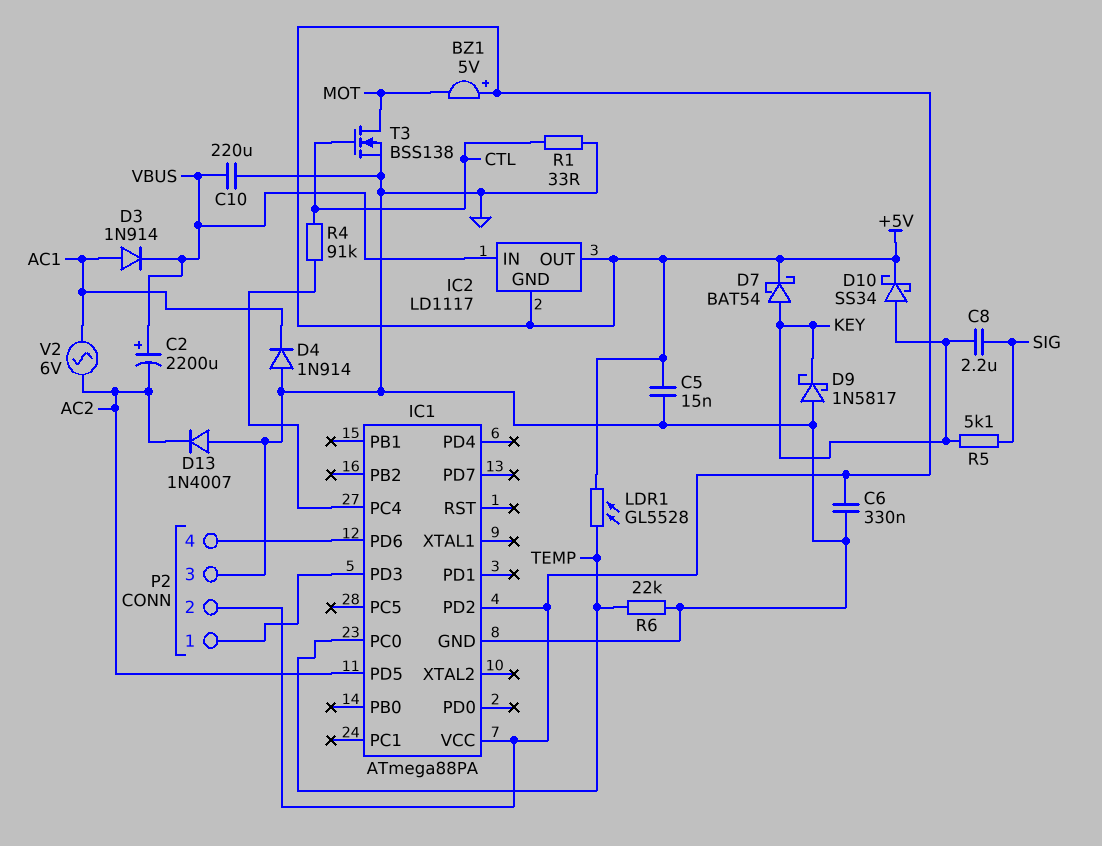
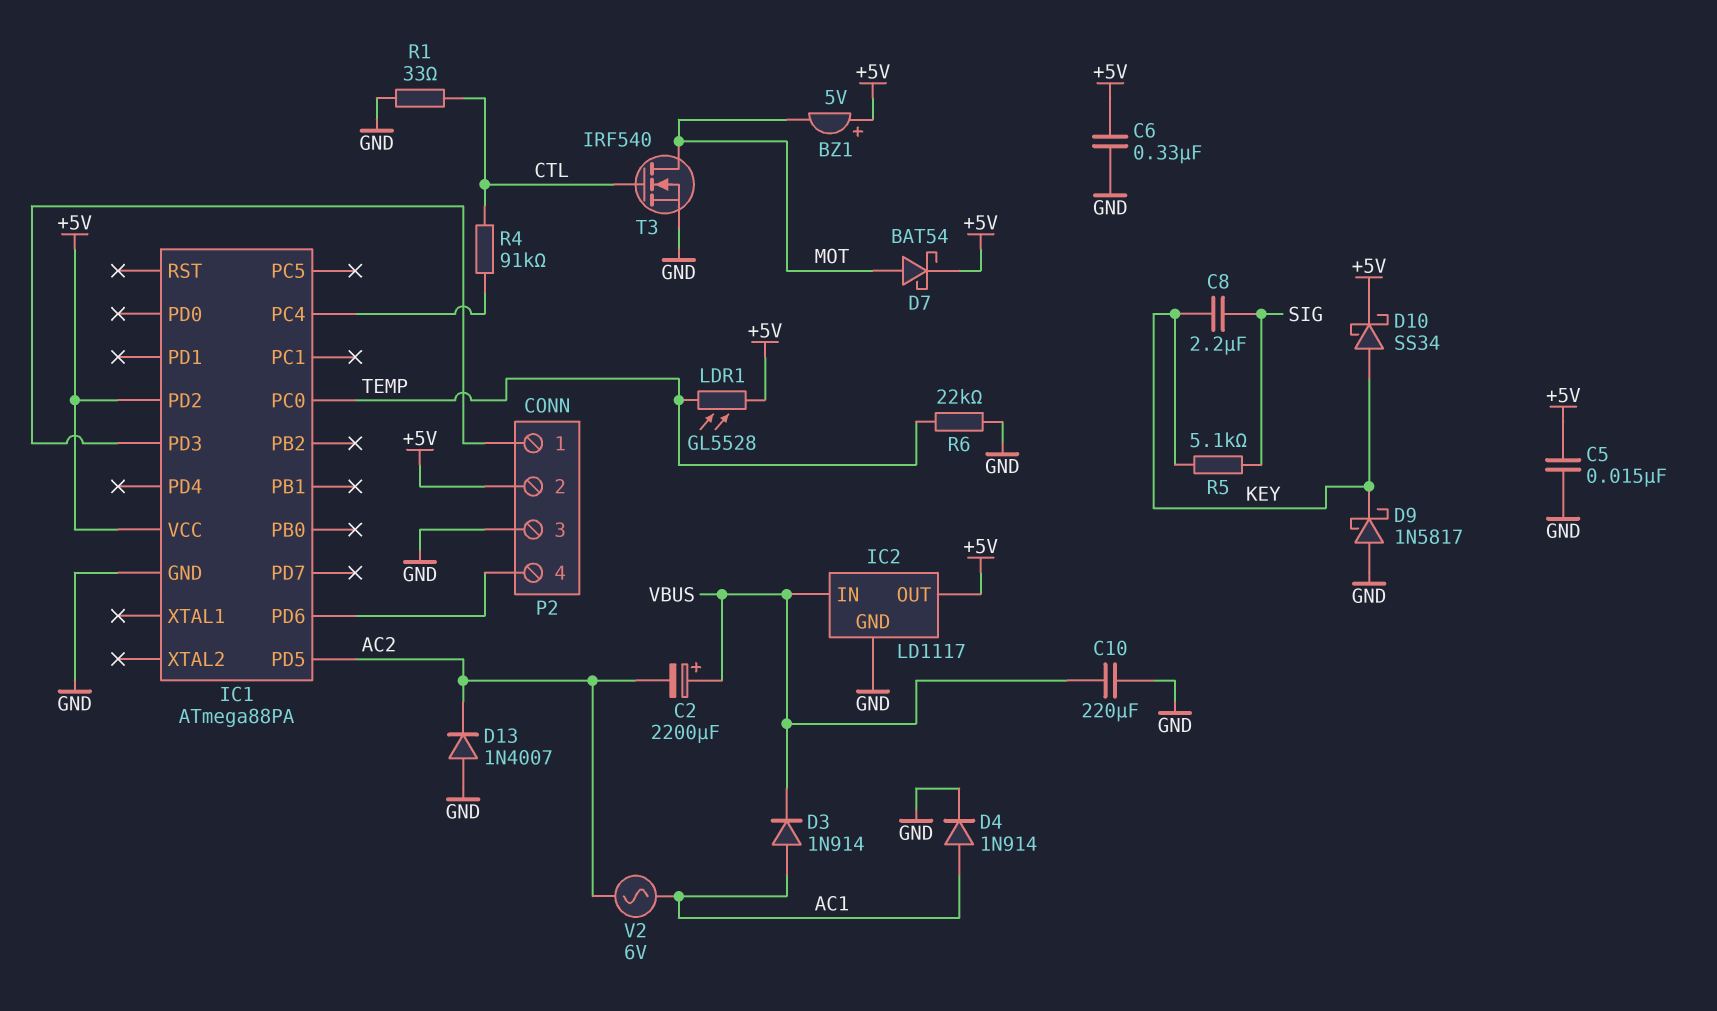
D4: diode 1N914 (A GND, K AC1) -> diode 1N914 (A AC1, K GND)
D7: schottky BAT54 (A KEY, K +5V) -> schottky BAT54 (A MOT, K +5V)
IC2 pin GND: +5V -> GND
T3: NMOS BSS138 (G CTL, D MOT, S GND) -> NMOS IRF540 (G CTL, D MOT, S GND)

